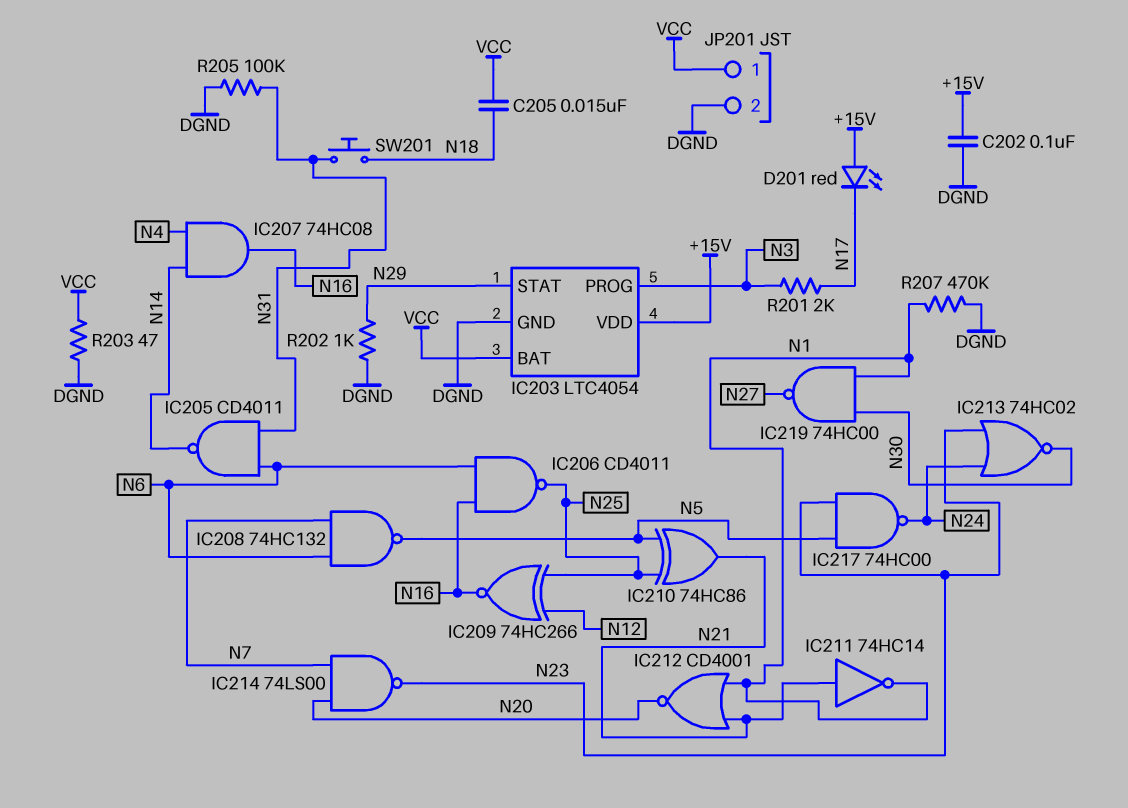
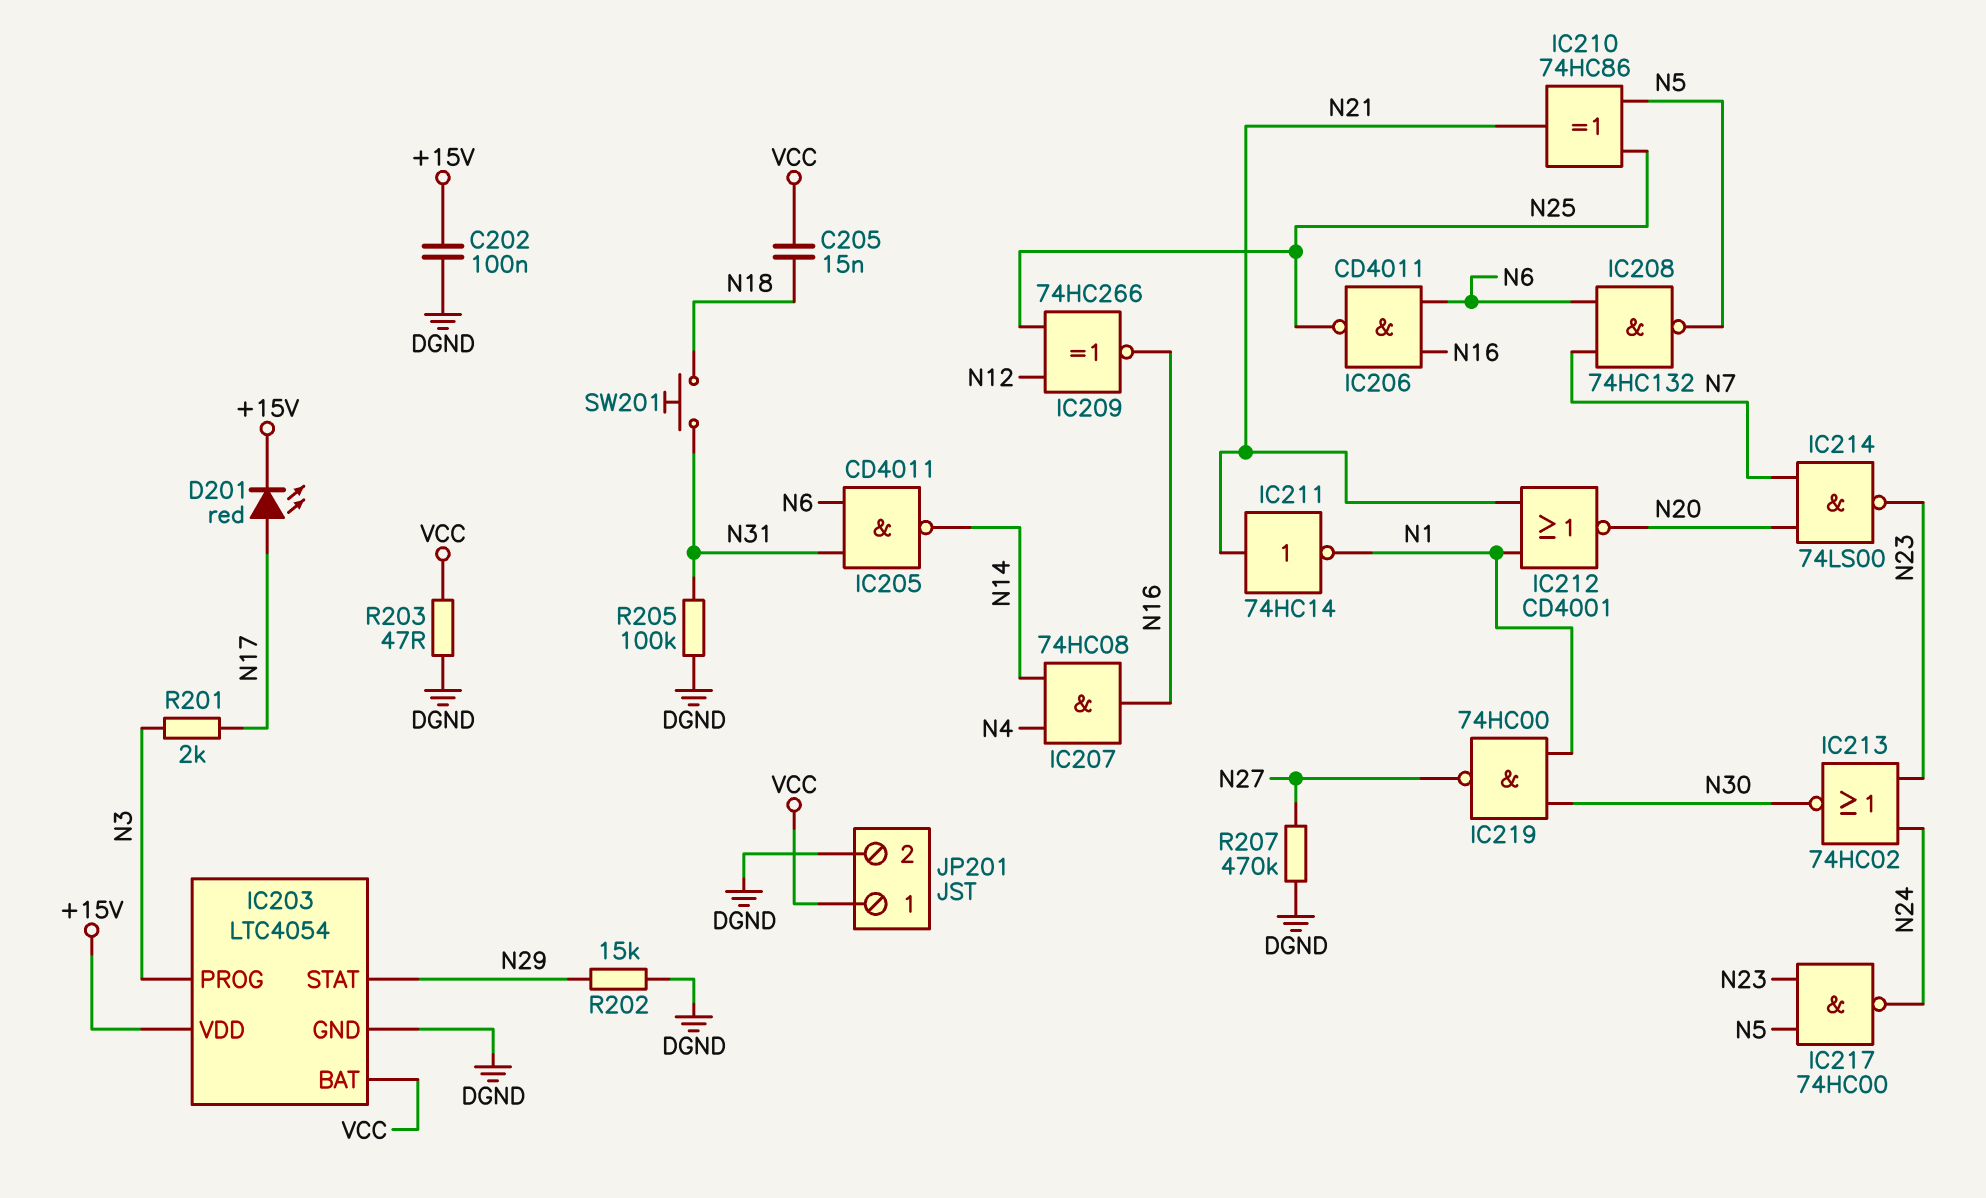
D201: LED red (A +15V, K N17) -> LED red (A N17, K +15V)
R202: 1k (DGND, N29) -> 15k (DGND, N29)
R207: 470k (DGND, N1) -> 470k (DGND, N27)

